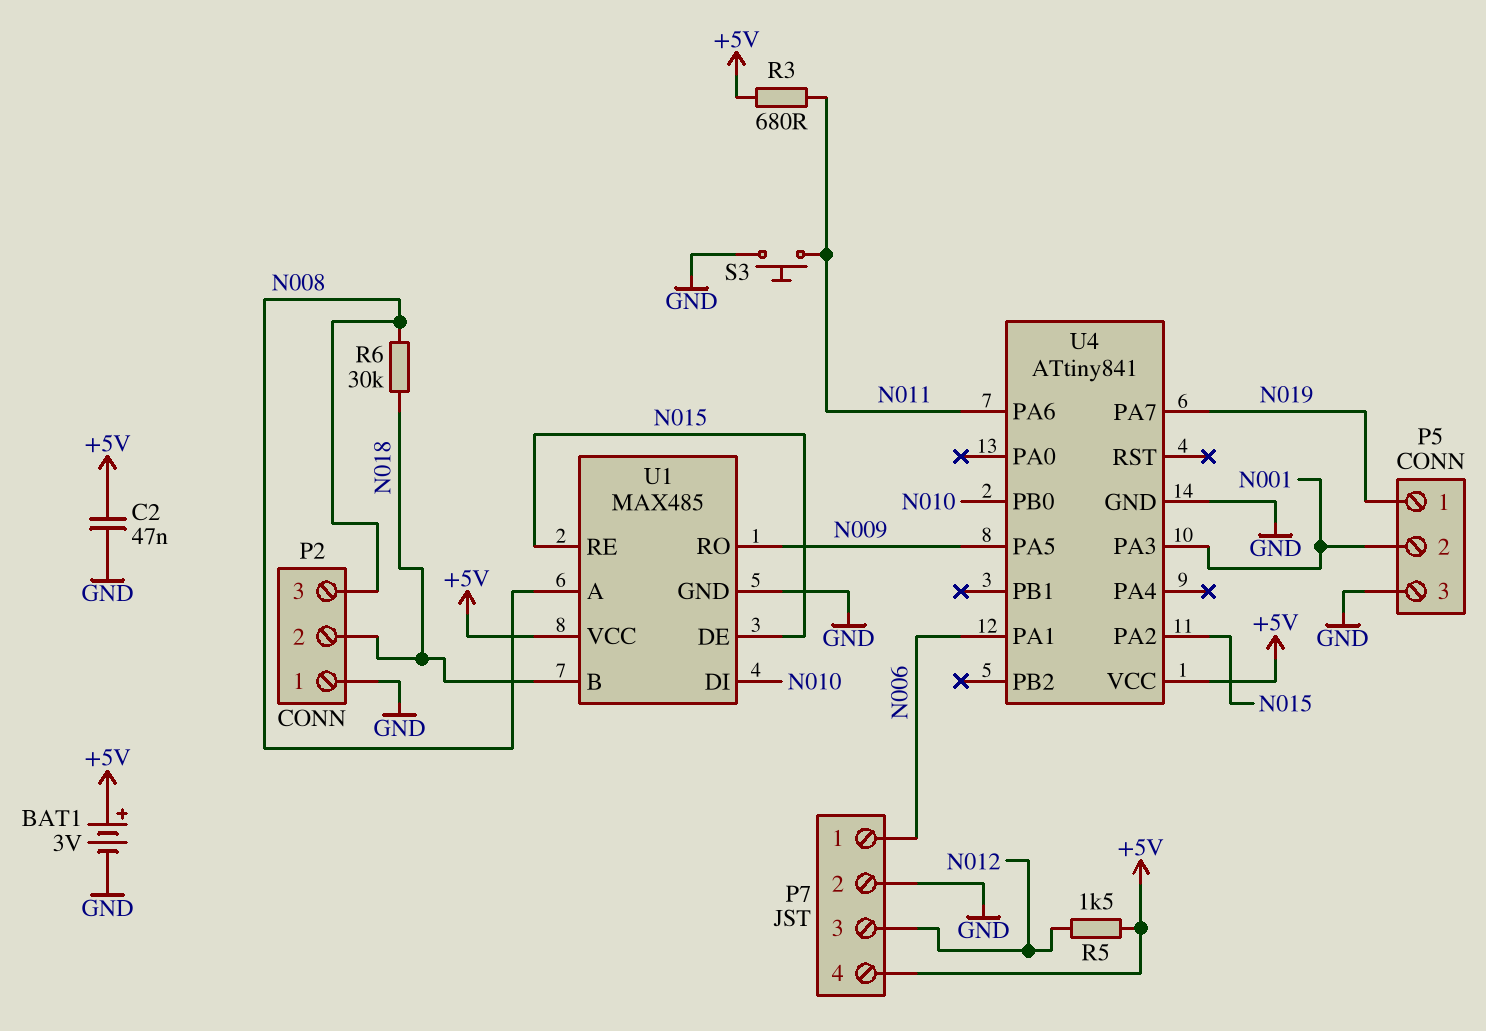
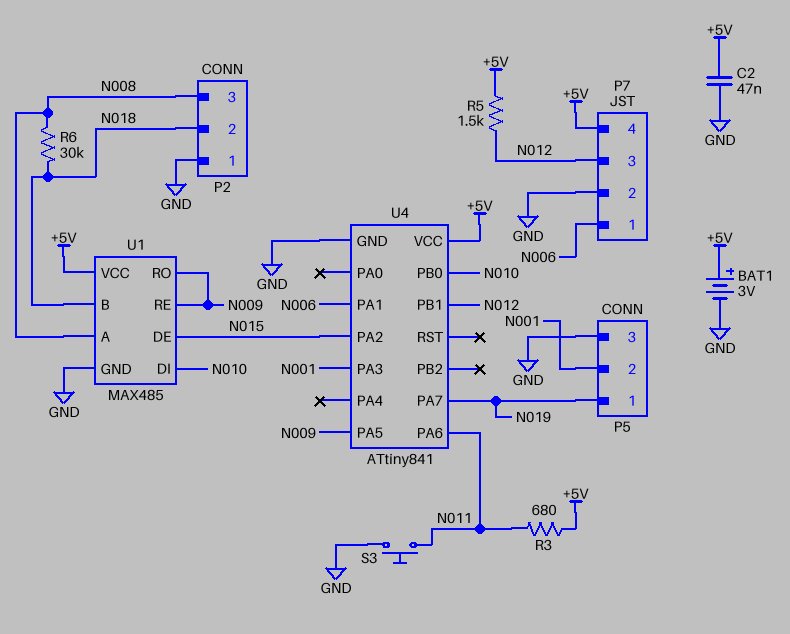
U1 pin RE: N015 -> N009
U4 pin PB1: none -> N012

